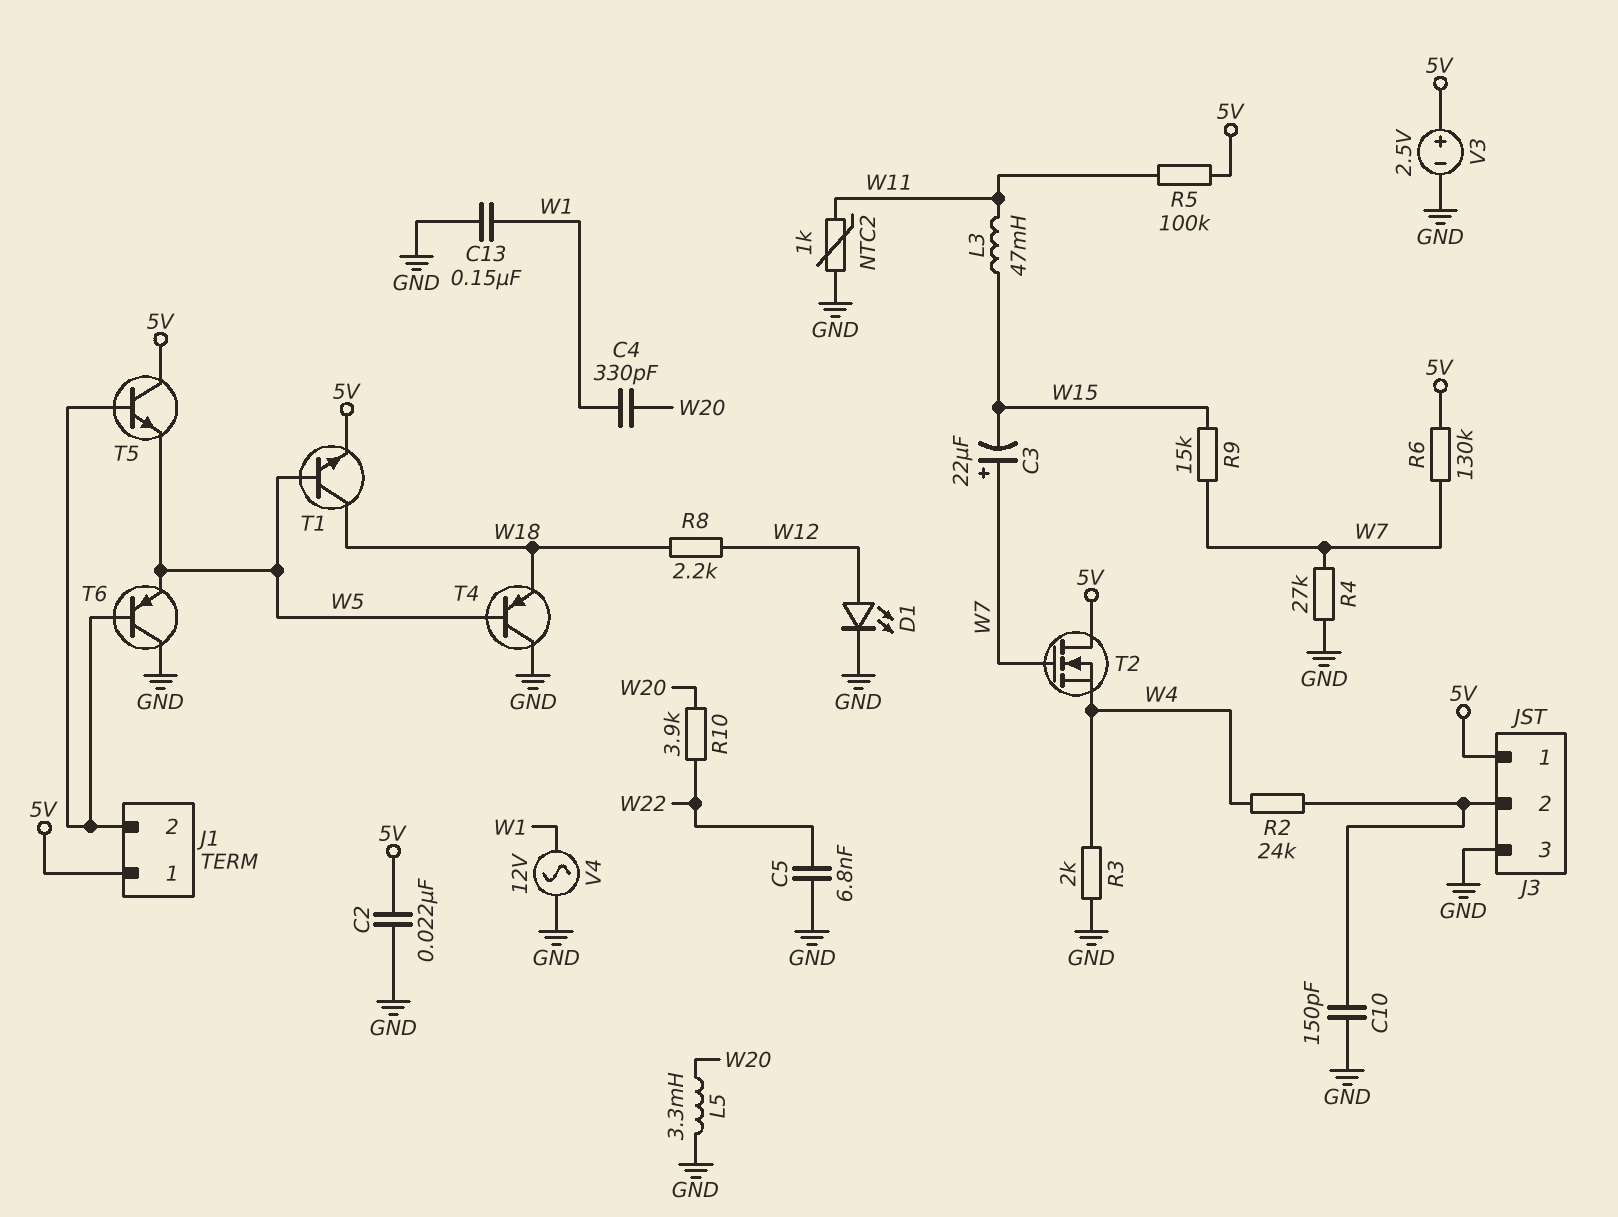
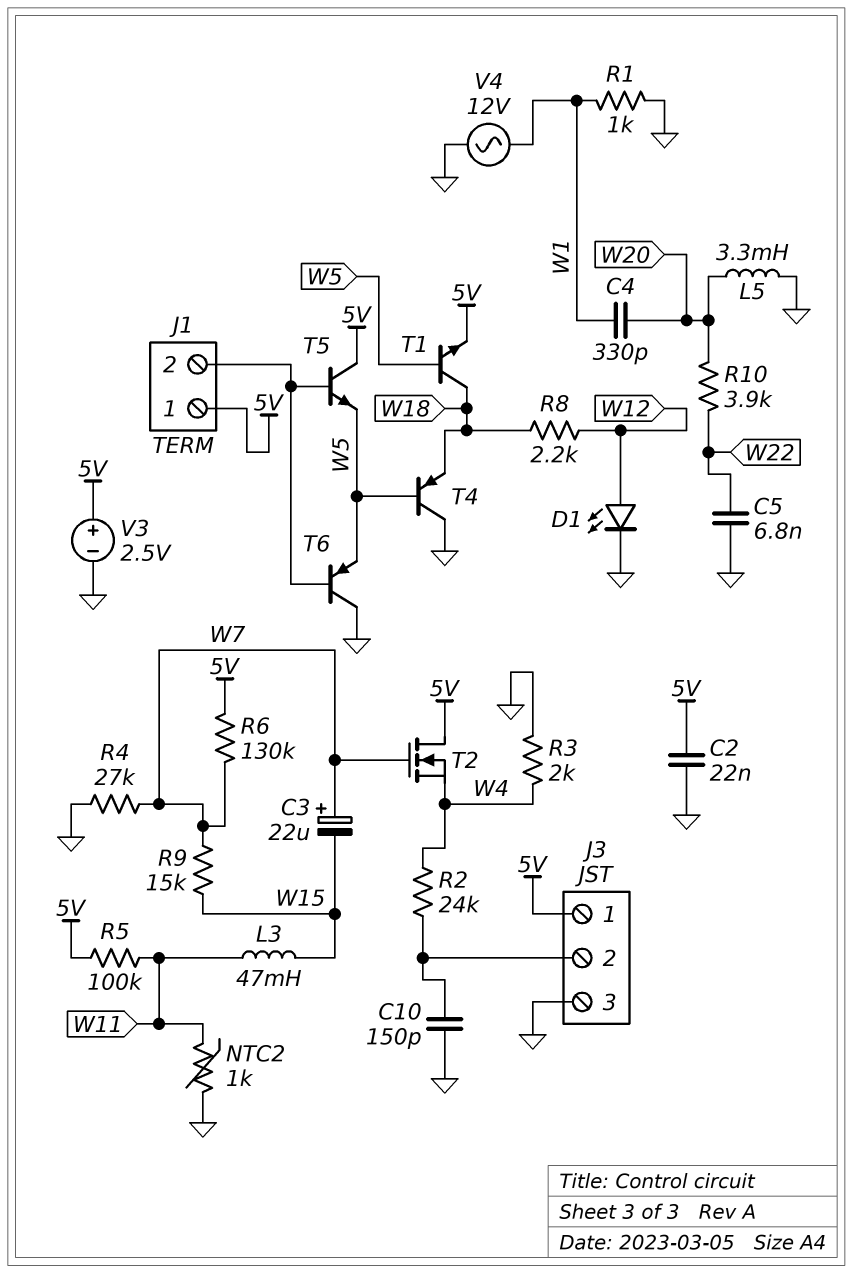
C13: 150nF (GND, W1) -> none
R1: none -> 1k (GND, W1)

